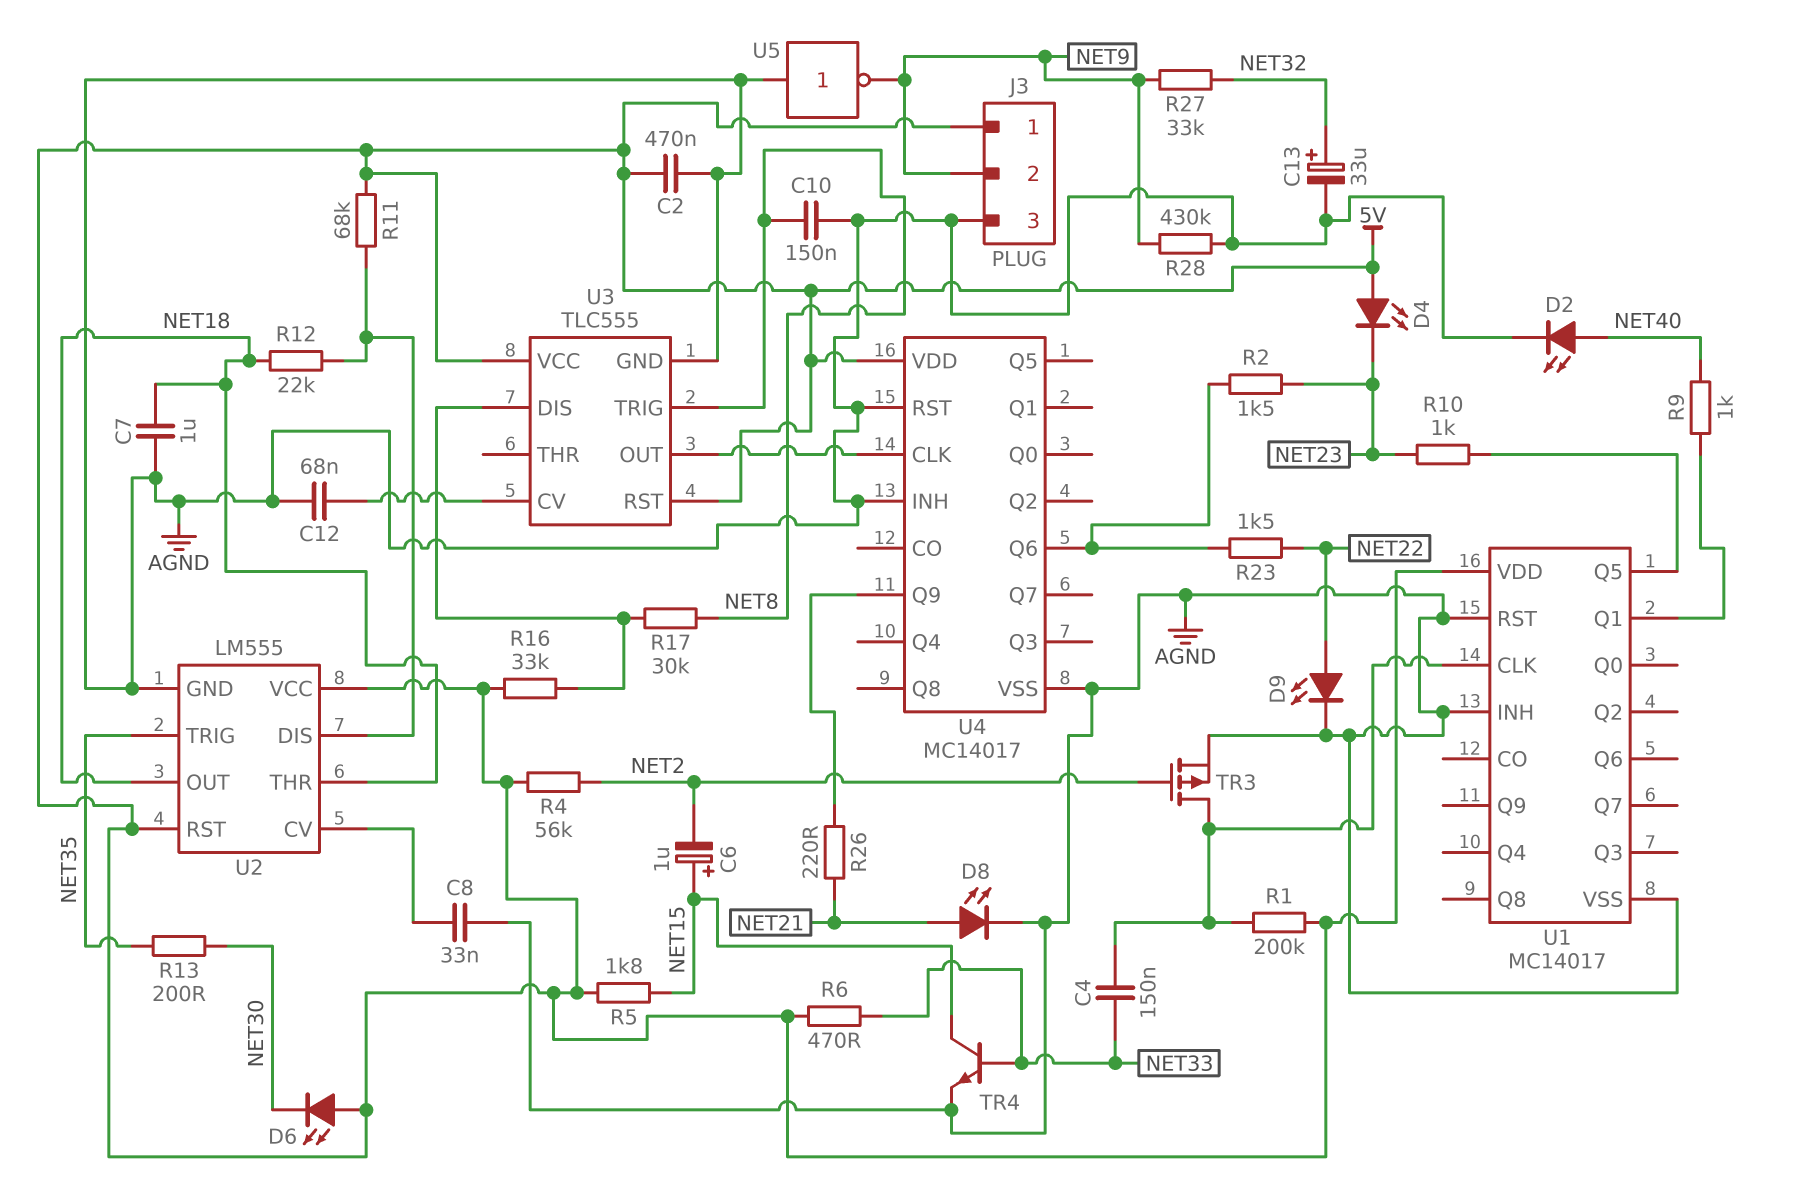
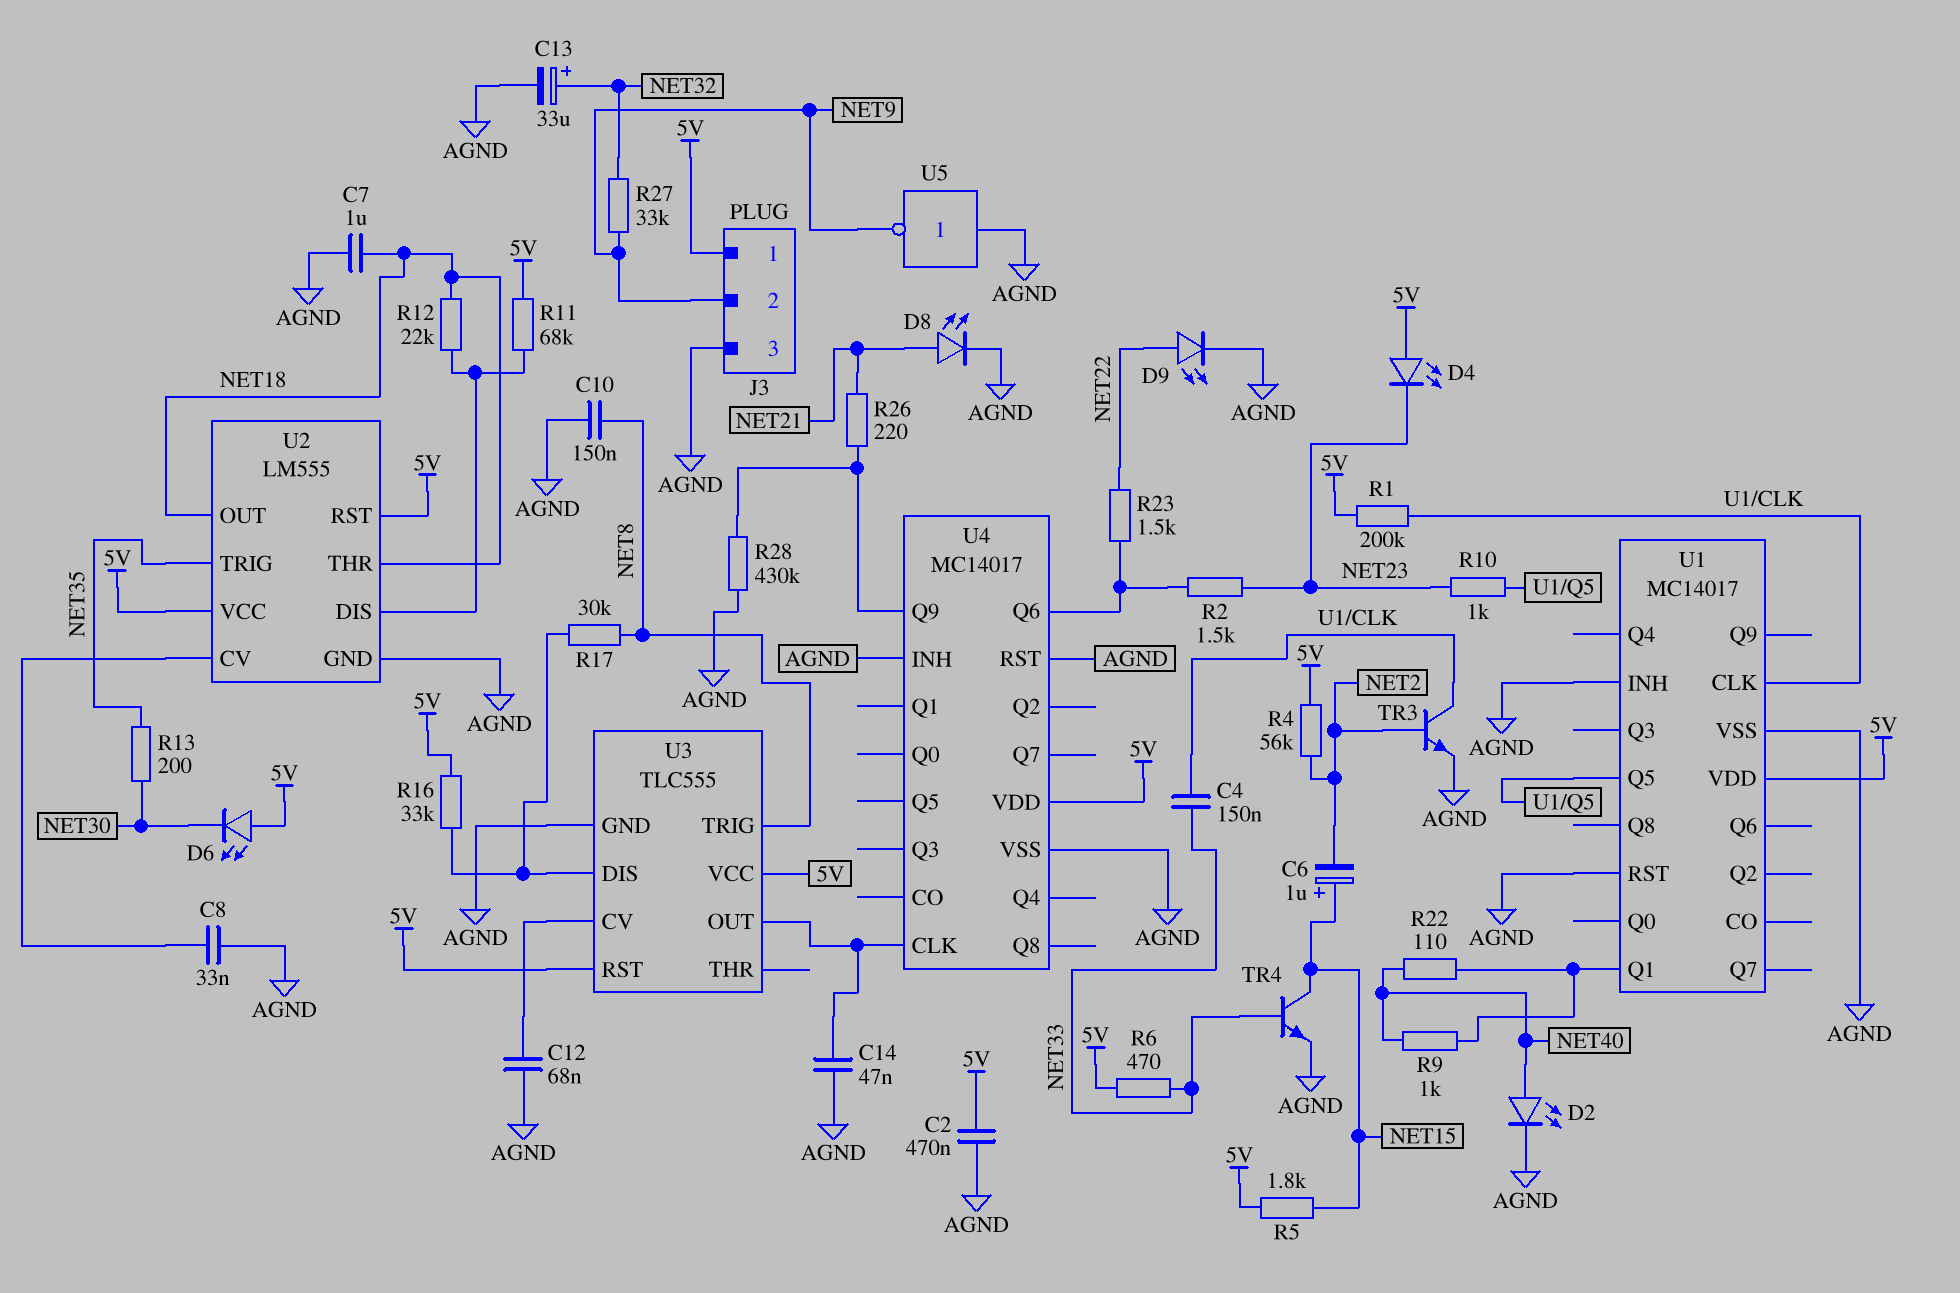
C14: none -> 47nF (AGND, U3/OUT)
R22: none -> 110 (NET40, U1/Q1)
R28: 430k (AGND, NET9) -> 430k (AGND, U4/Q9)
TR3: PMOS (G NET2, D U1/CLK, S AGND) -> NPN (B NET2, C U1/CLK, E AGND)

